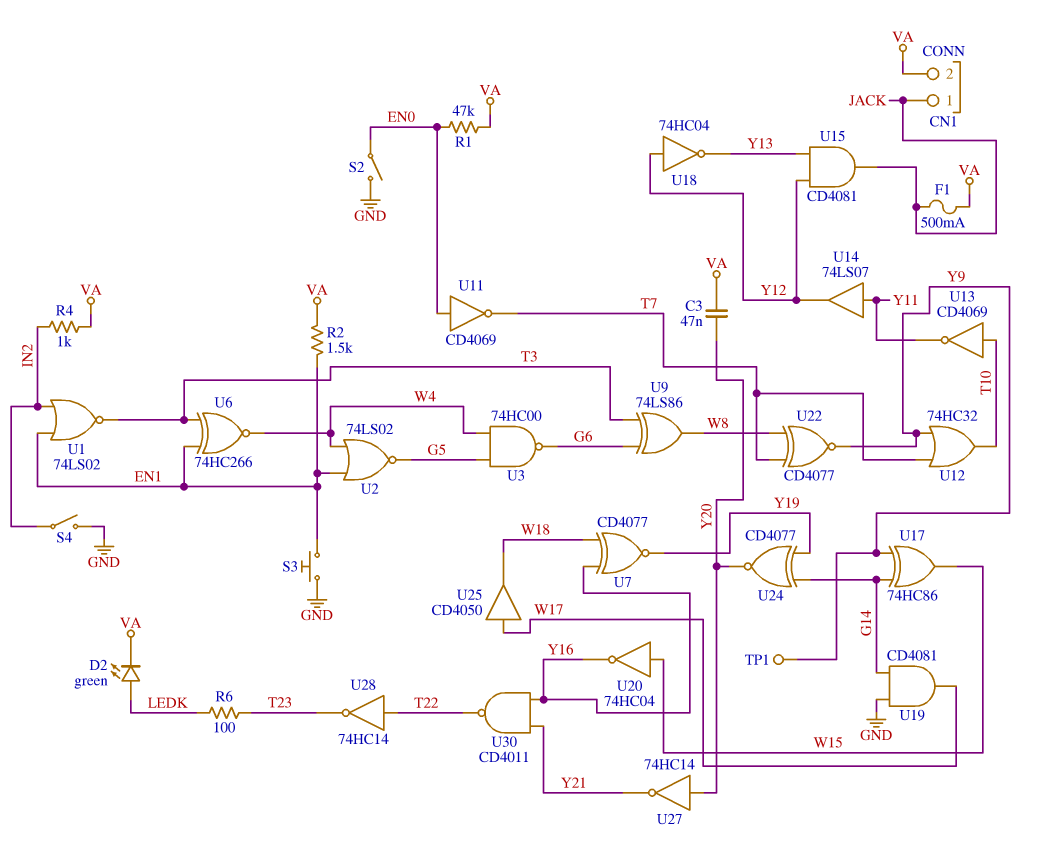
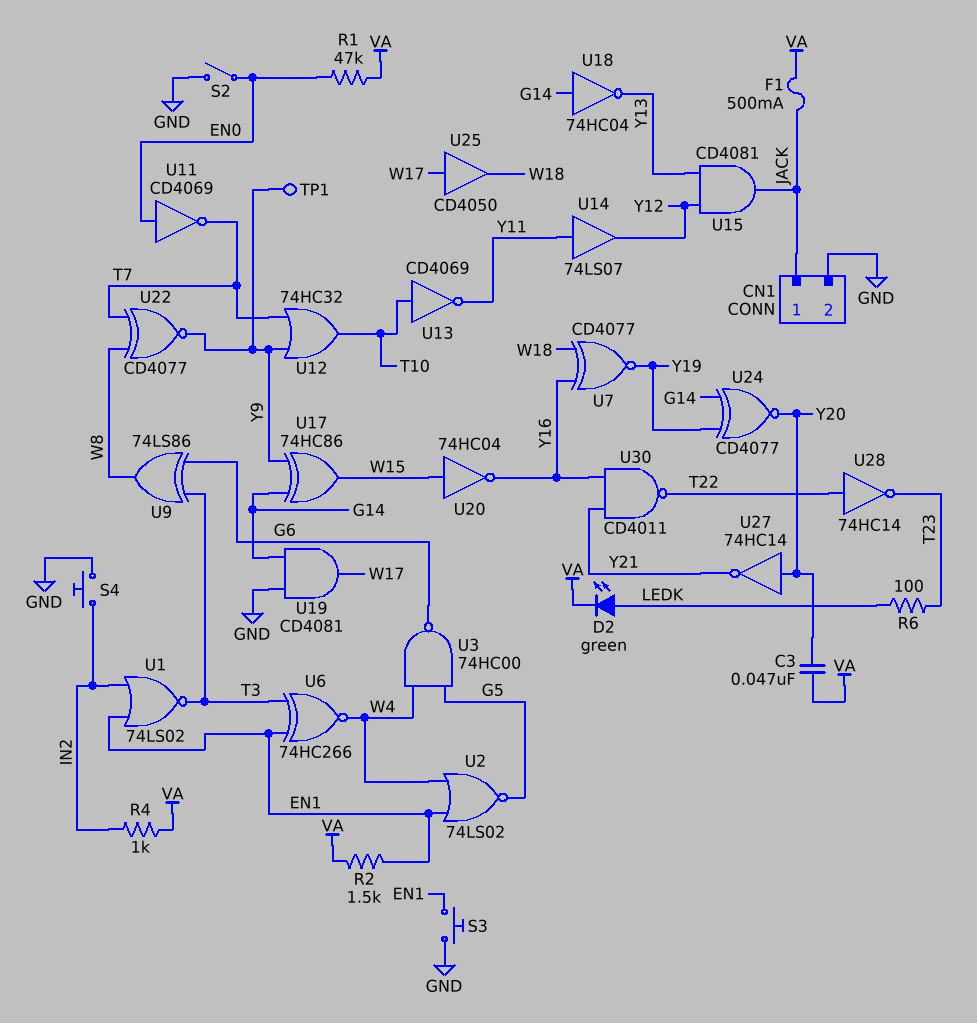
CN1 pin 2: VA -> GND
S4: switch (GND, IN2) -> button (GND, IN2)
U18: NOT 74HC04 (in Y12, out Y13) -> NOT 74HC04 (in G14, out Y13)

